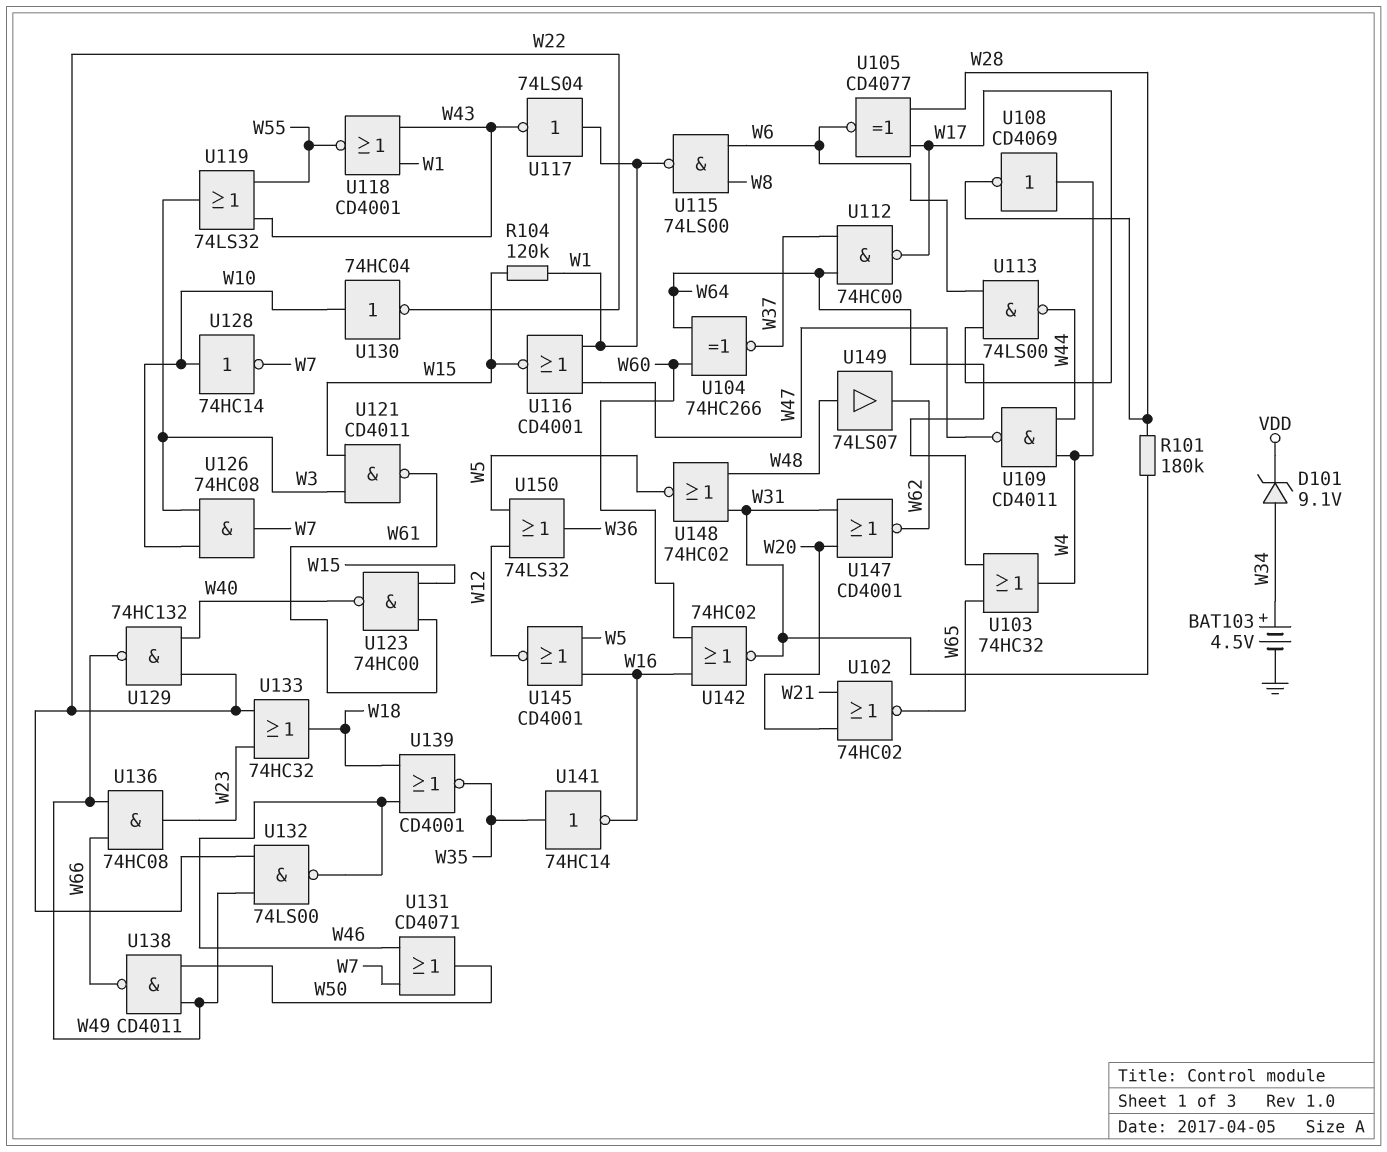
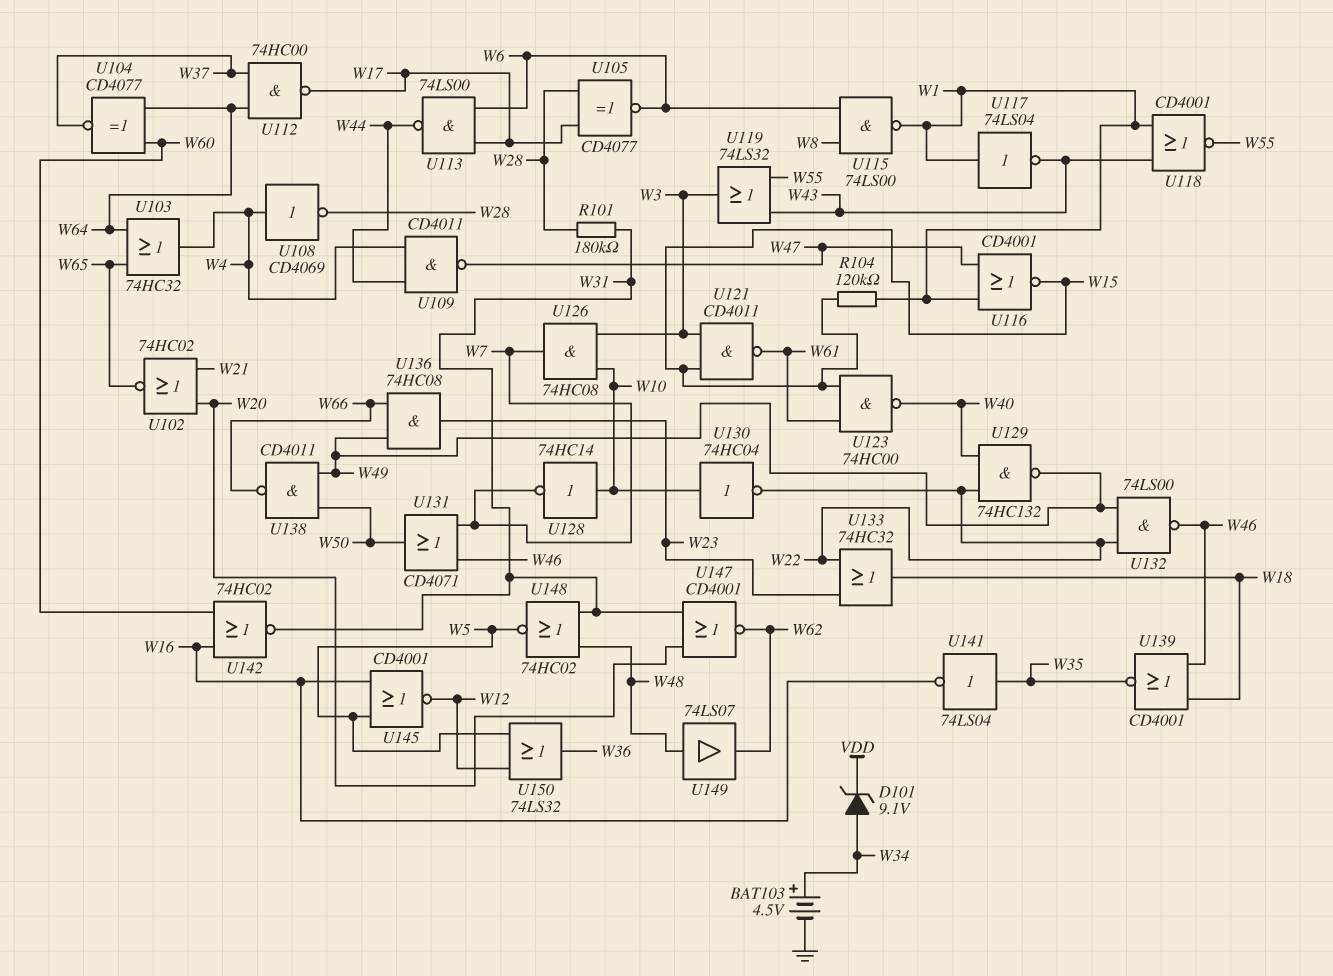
U104: XNOR 74HC266 (in W60, in W64, out W37) -> XNOR CD4077 (in W60, in W64, out W37)
U141: NOT 74HC14 (in W35, out W16) -> NOT 74LS04 (in W35, out W16)

